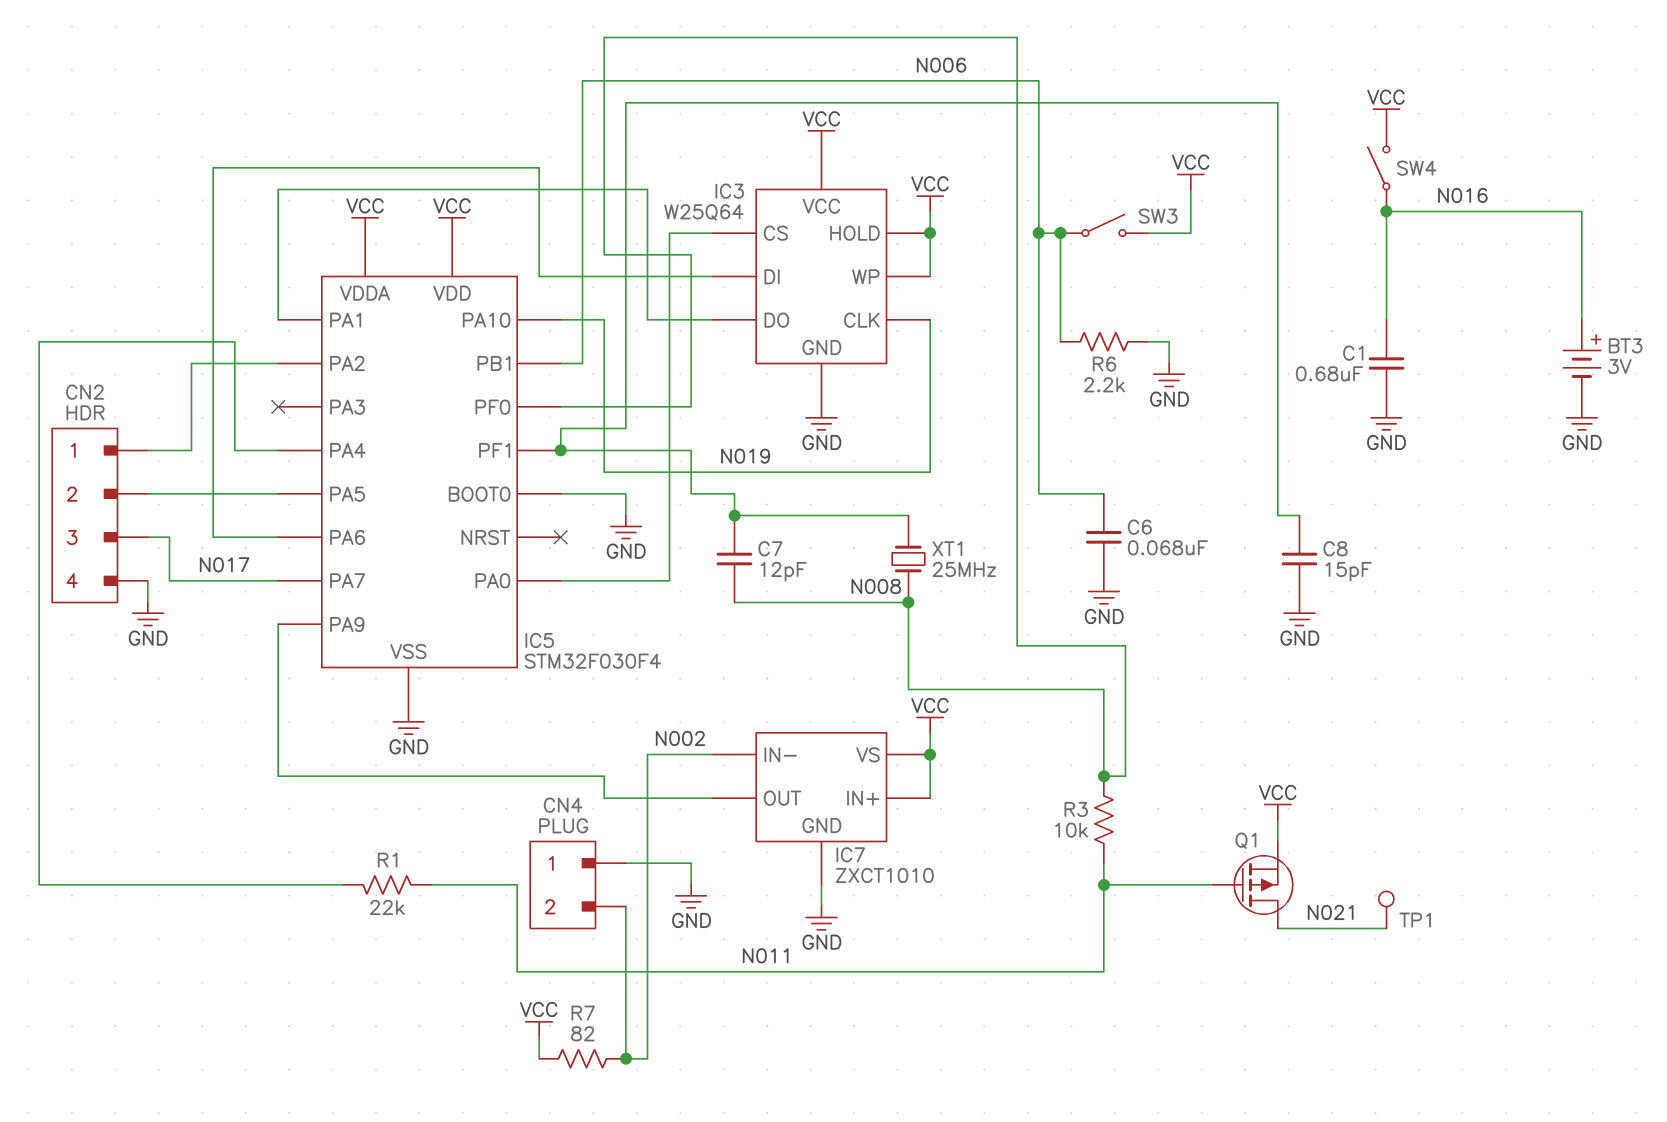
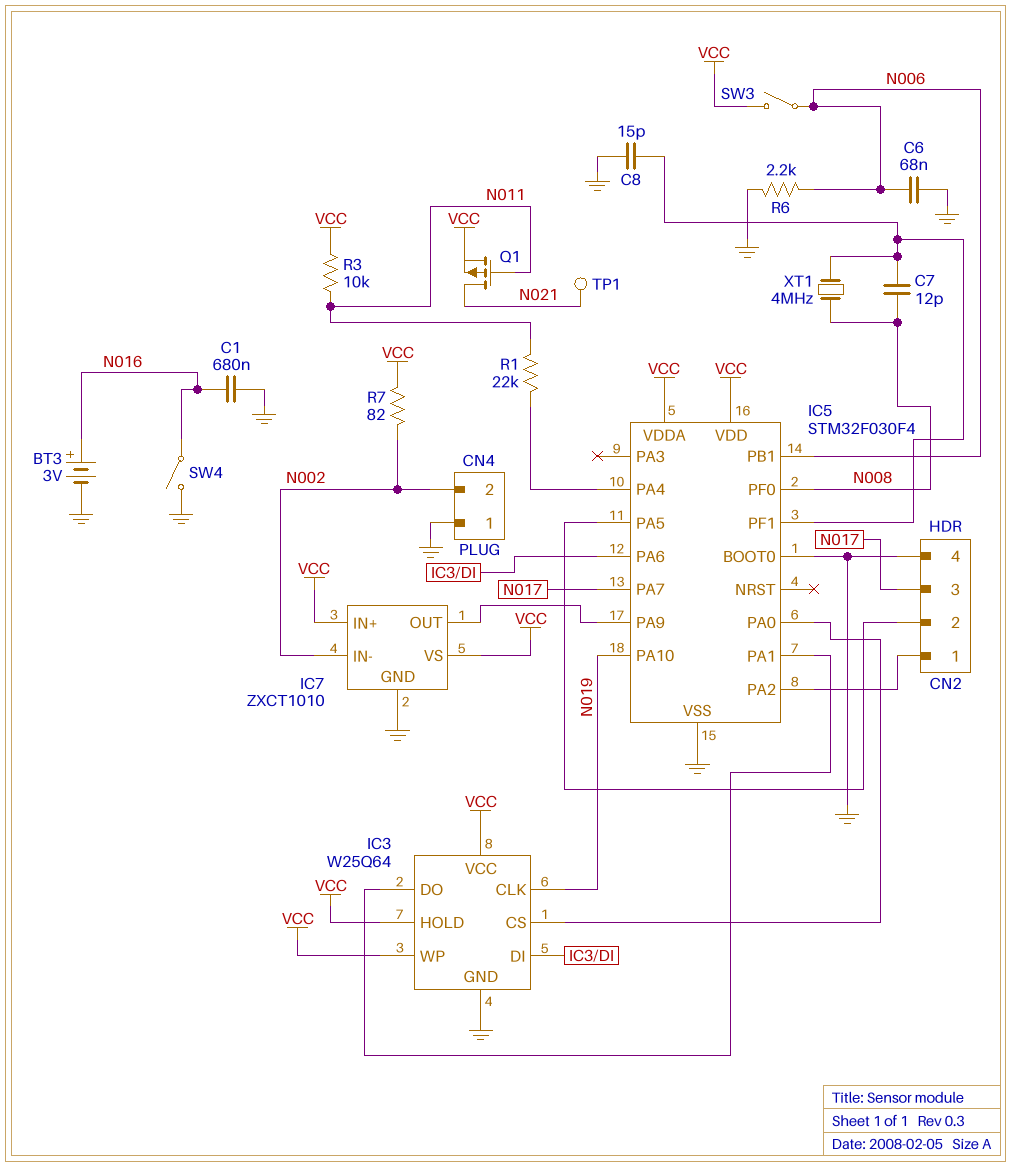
R3: 10k (N008, N011) -> 10k (N011, VCC)
SW4: switch (N016, VCC) -> switch (GND, N016)
XT1: 25MHz (IC5/PF1, N008) -> 4MHz (IC5/PF1, N008)

